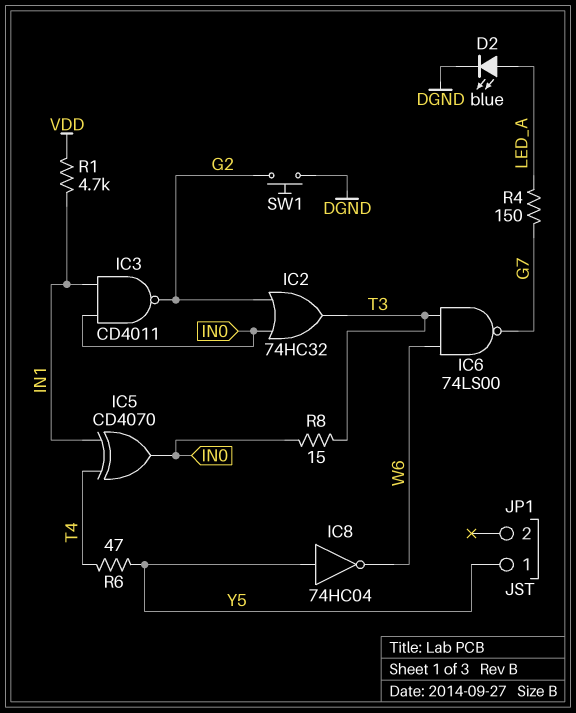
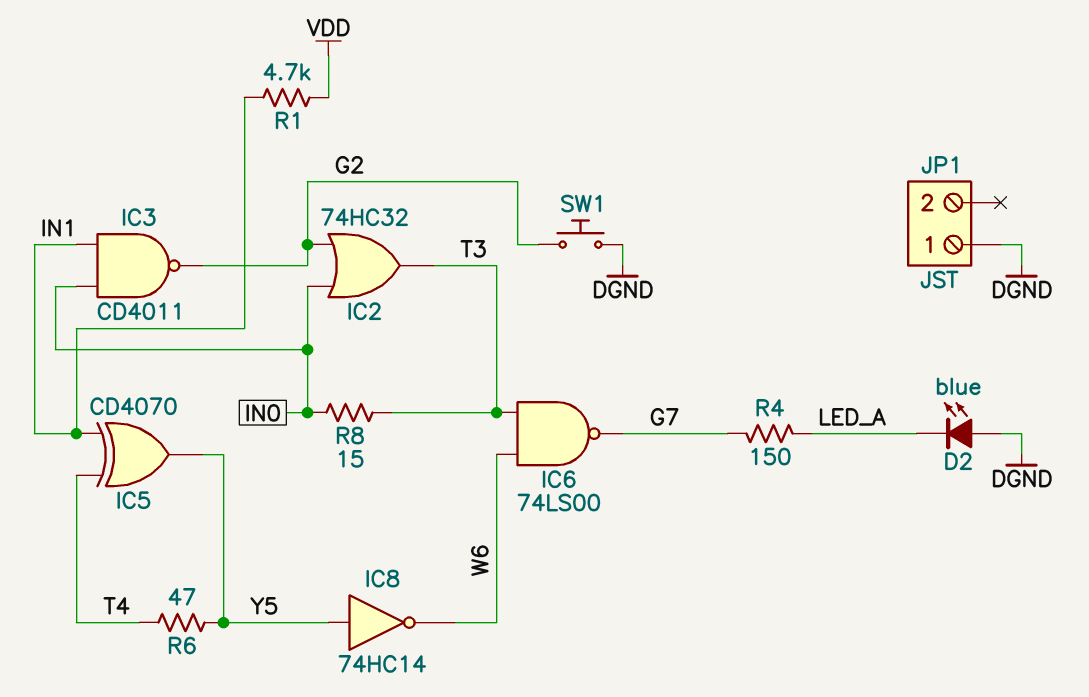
D2: LED blue (A LED_A, K DGND) -> LED blue (A DGND, K LED_A)
IC5: XOR CD4070 (in IN1, in T4, out IN0) -> XOR CD4070 (in IN1, in T4, out Y5)
IC8: NOT 74HC04 (in Y5, out W6) -> NOT 74HC14 (in Y5, out W6)
JP1 pin 1: Y5 -> DGND

